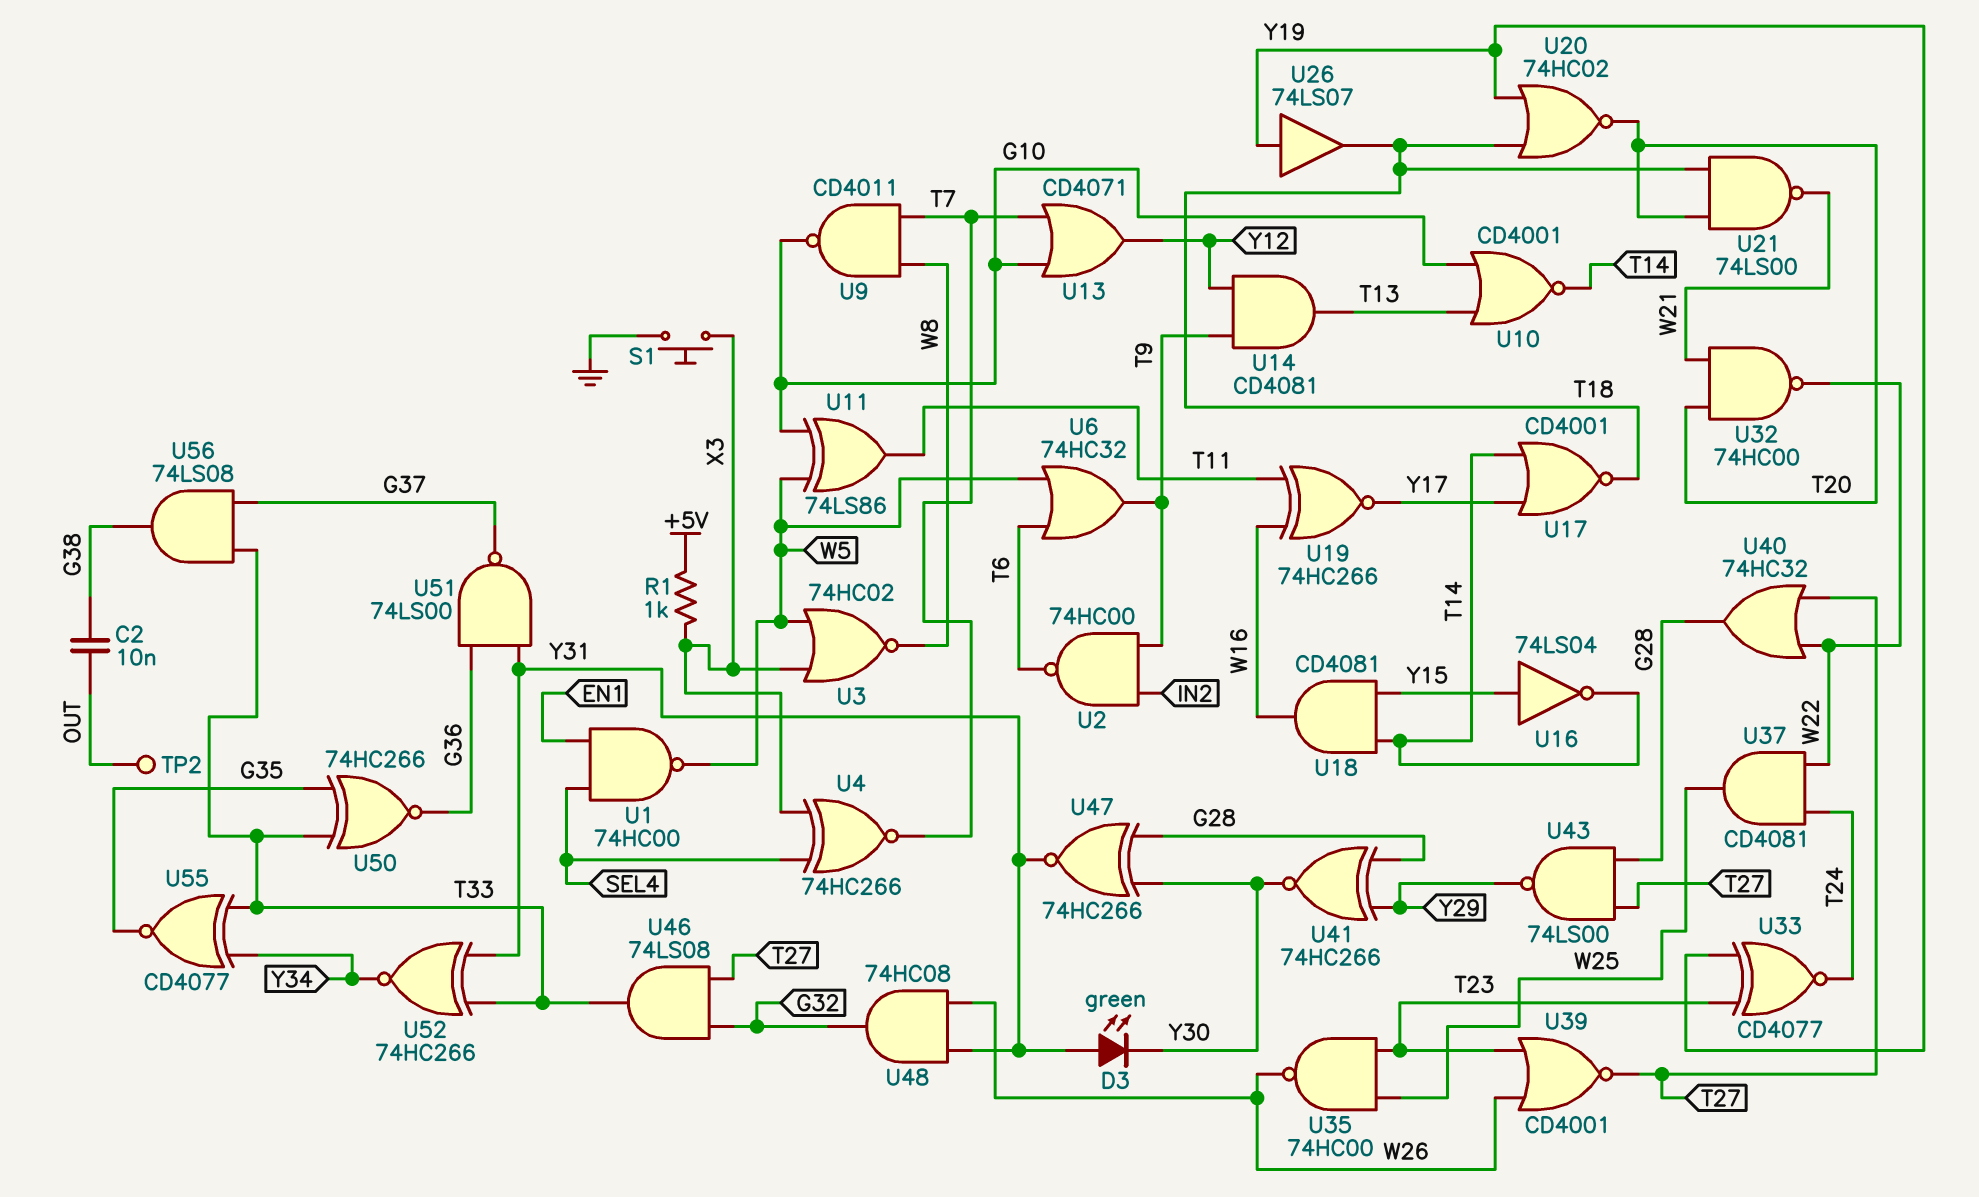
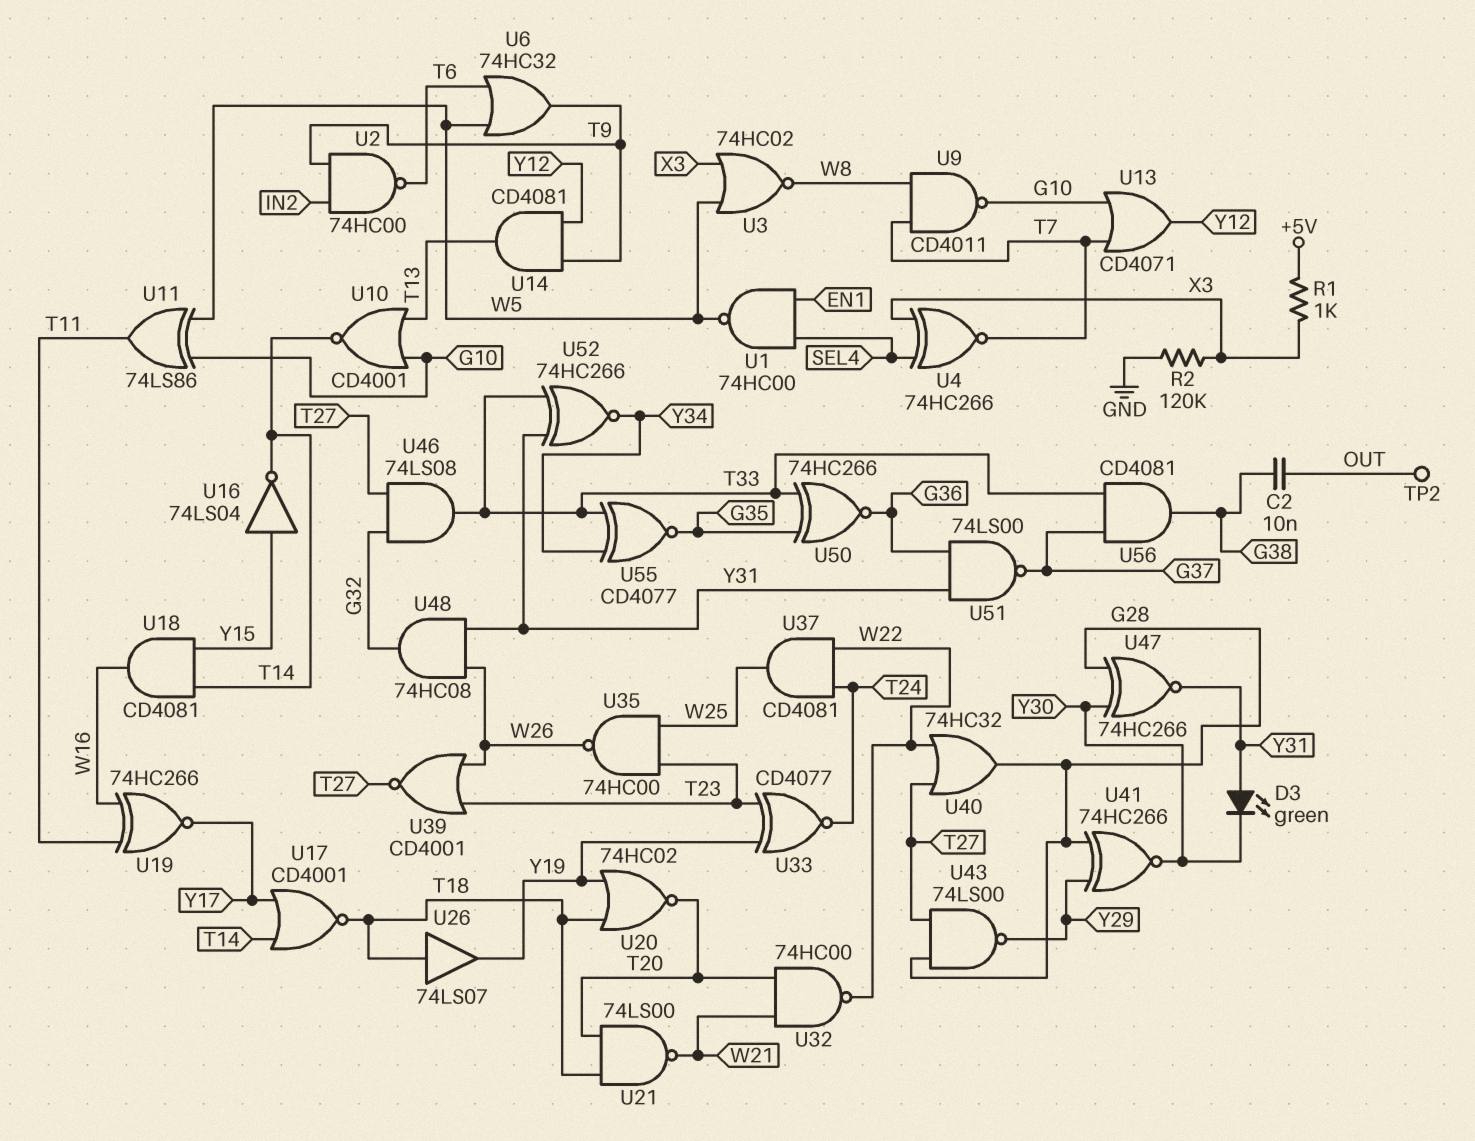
R2: none -> 120k (GND, X3)
S1: button (GND, X3) -> none
U26: buffer 74LS07 (in Y19, out T18) -> buffer 74LS07 (in T18, out Y19)
U56: AND 74LS08 (in G37, in T33, out G38) -> AND CD4081 (in G37, in T33, out G38)

